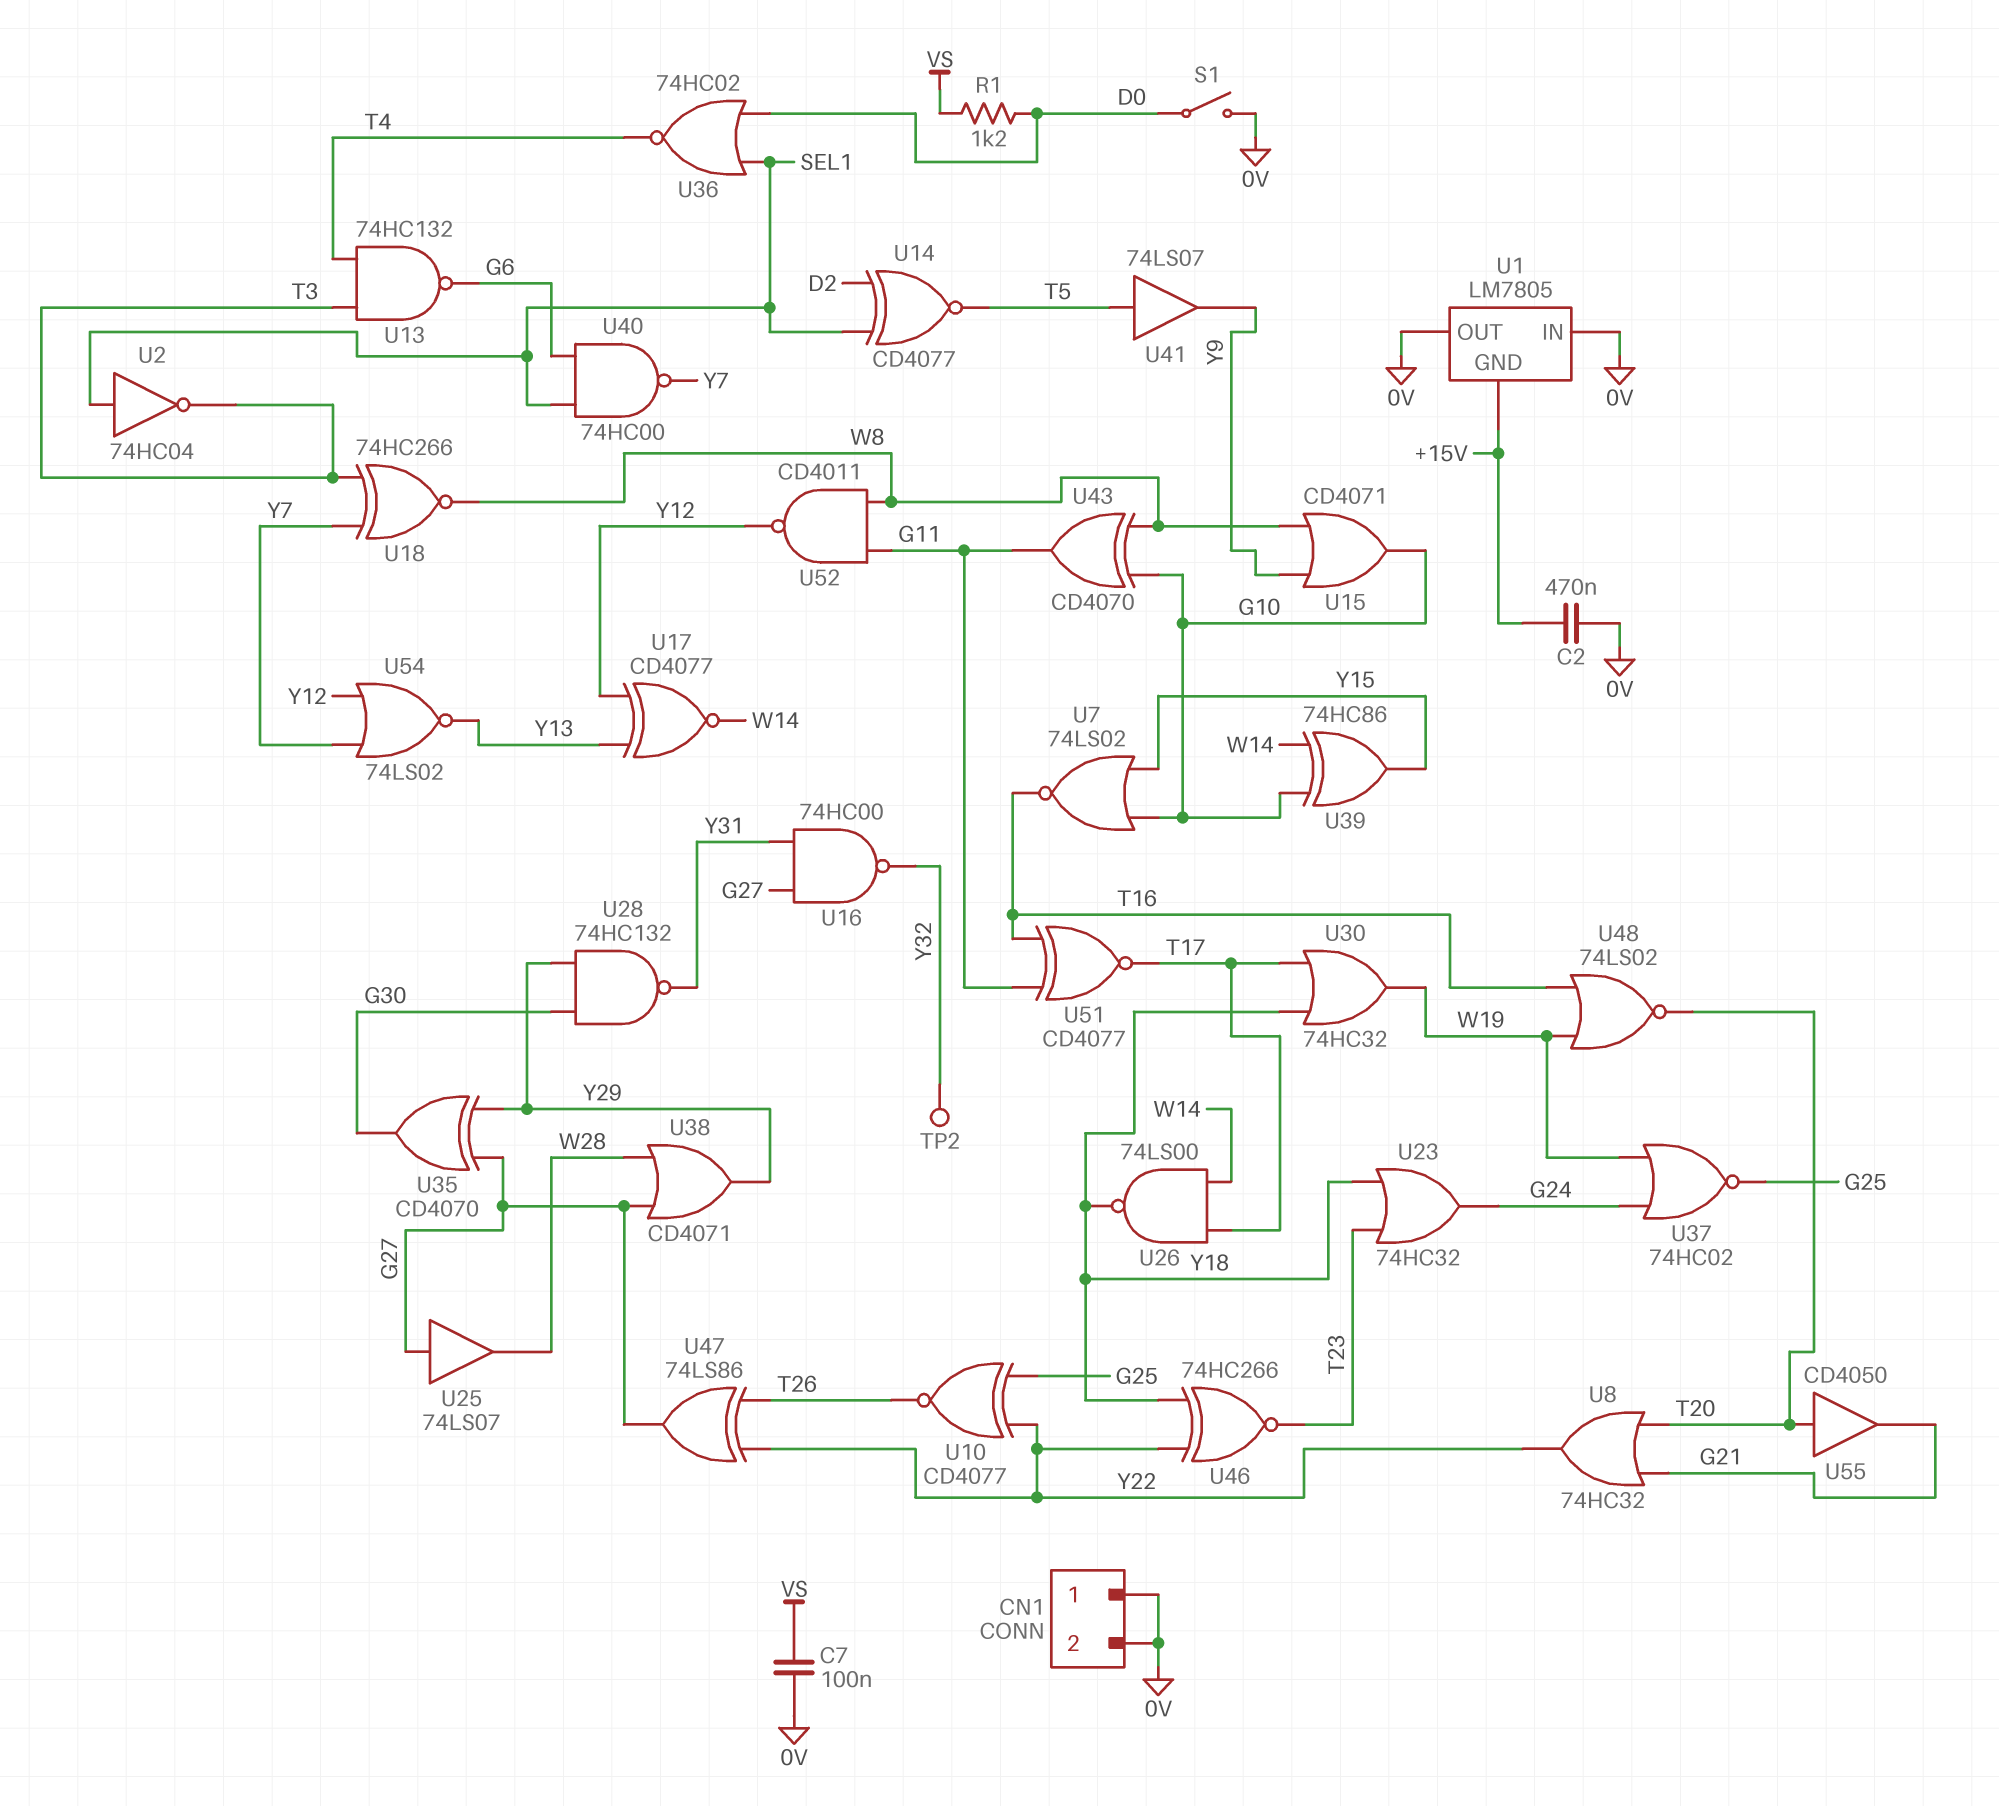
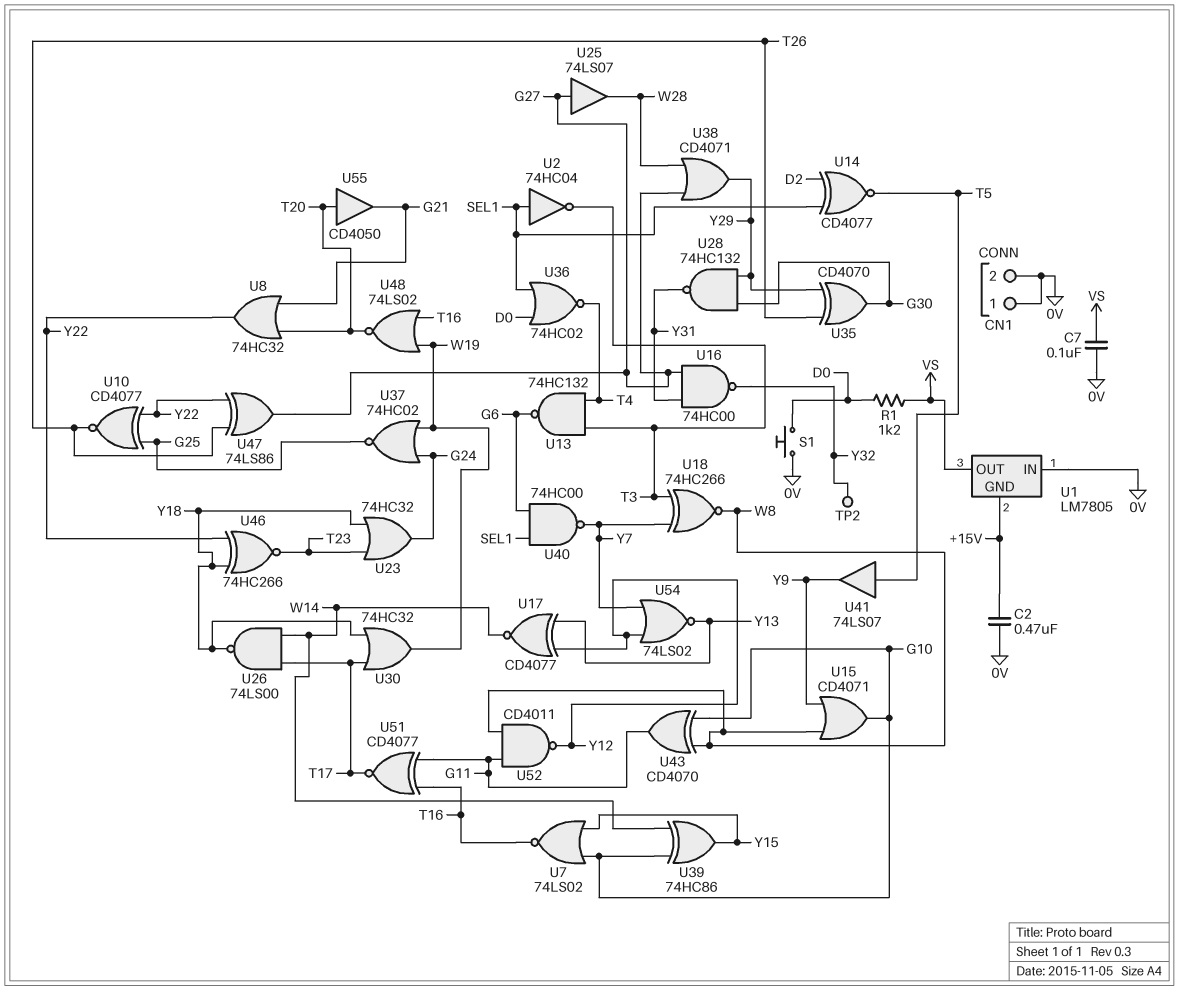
S1: switch (0V, D0) -> button (0V, D0)
U1 pin OUT: 0V -> VS
U35: XOR CD4070 (in G27, in Y29, out G30) -> XOR CD4070 (in T26, in Y29, out G30)

